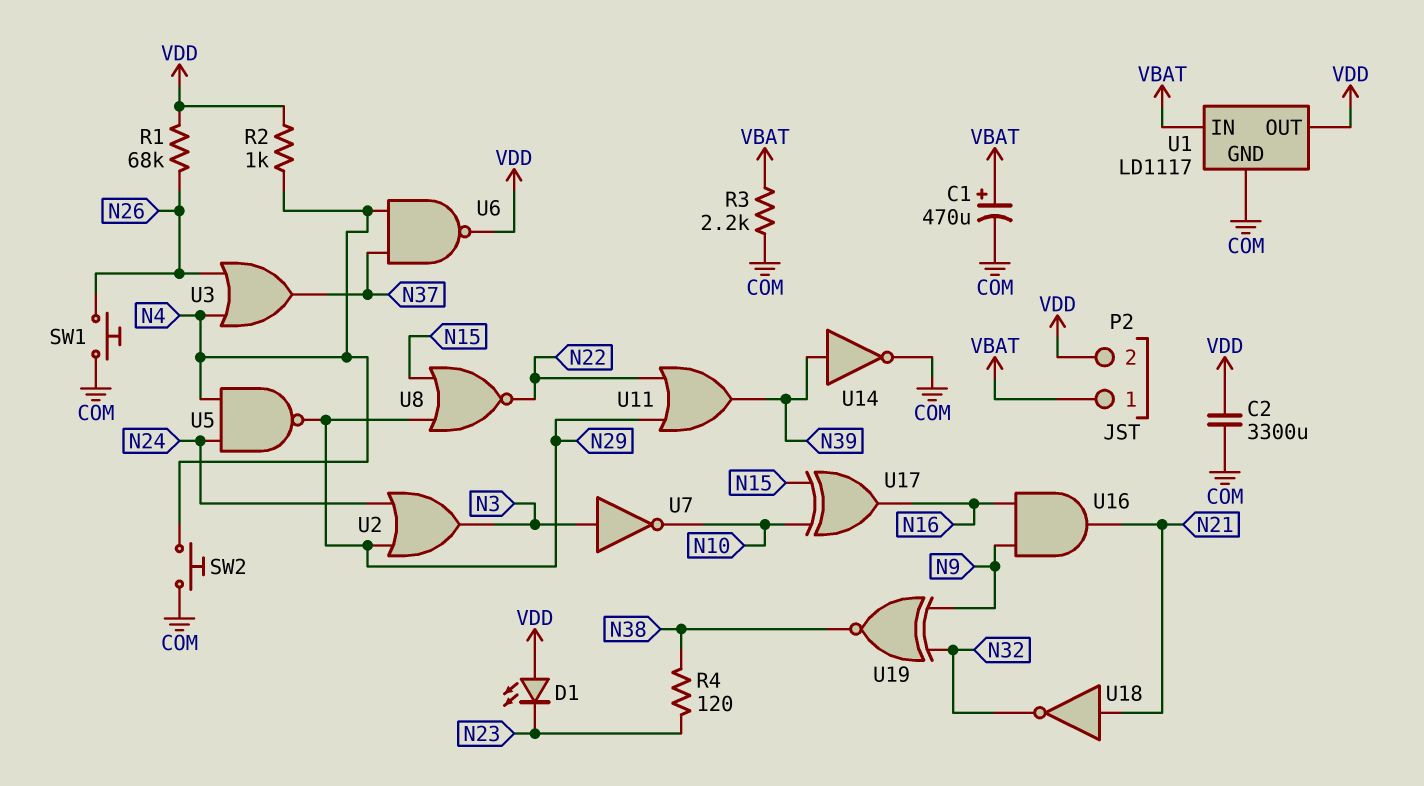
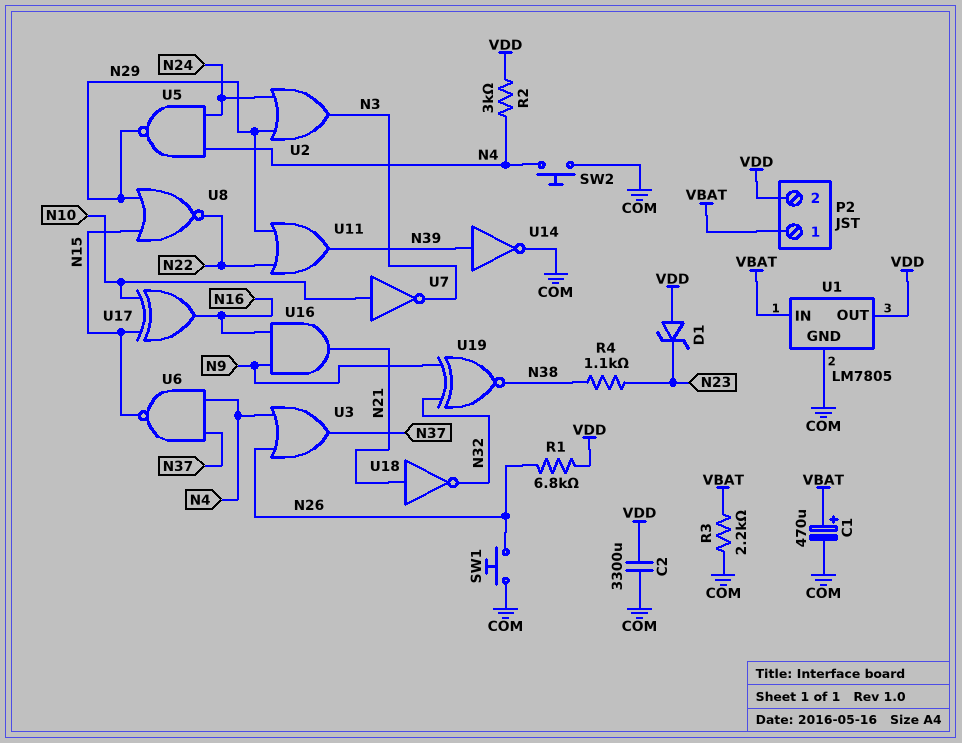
D1: LED (A VDD, K N23) -> zener (A VDD, K N23)
R1: 68k (N26, VDD) -> 6.8k (N26, VDD)
R2: 1k (N4, VDD) -> 3k (N4, VDD)
R4: 120 (N23, N38) -> 1.1k (N23, N38)
U1: LD1117 -> LM7805
U6: NAND (in N4, in N37, out VDD) -> NAND (in N4, in N37, out N15)
U7: NOT (in N3, out N10) -> NOT (in N10, out N3)

